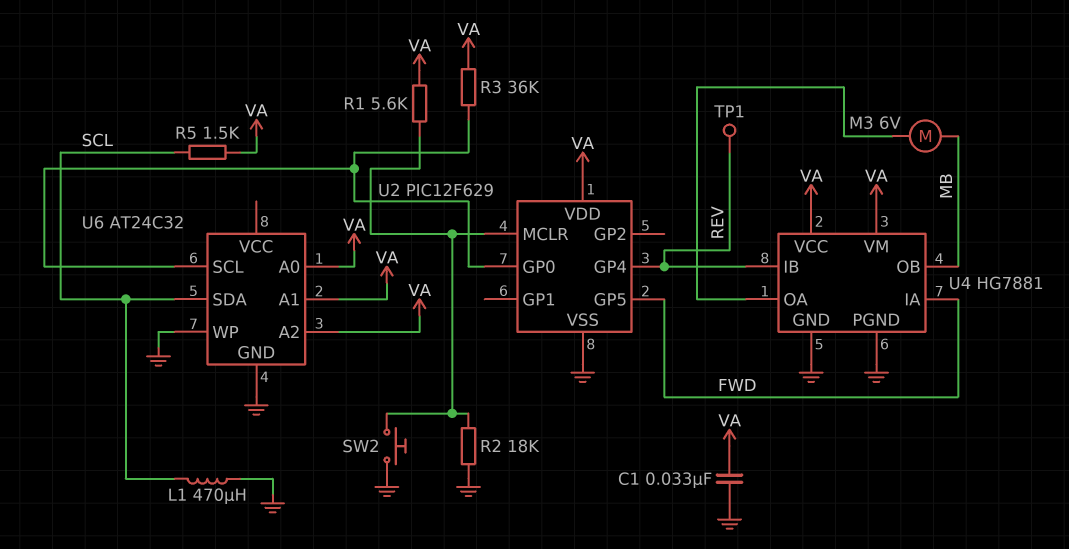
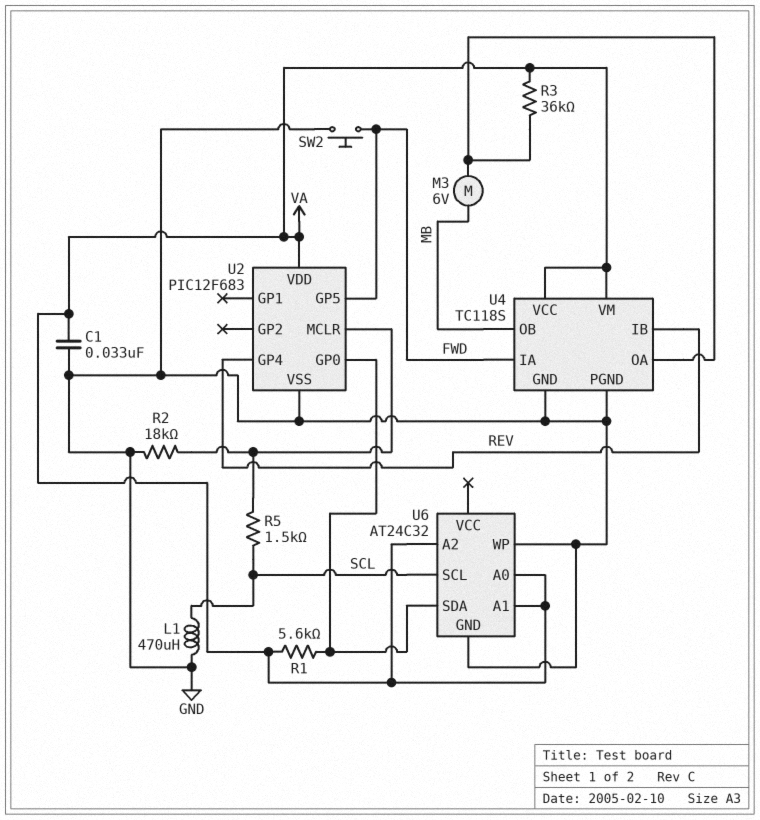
R1: 5.6k (U2/MCLR, VA) -> 5.6k (U2/GP0, VA)
R3: 36k (U2/GP0, VA) -> 36k (U4/OA, VA)
R5: 1.5k (SCL, VA) -> 1.5k (SCL, U2/MCLR)
SW2: button (GND, U2/MCLR) -> button (FWD, GND)
TP1: test point (REV) -> none
U2: PIC12F629 -> PIC12F683
U4: HG7881 -> TC118S
U6 pin SCL: U2/GP0 -> SCL
U6 pin SDA: SCL -> U2/GP0

